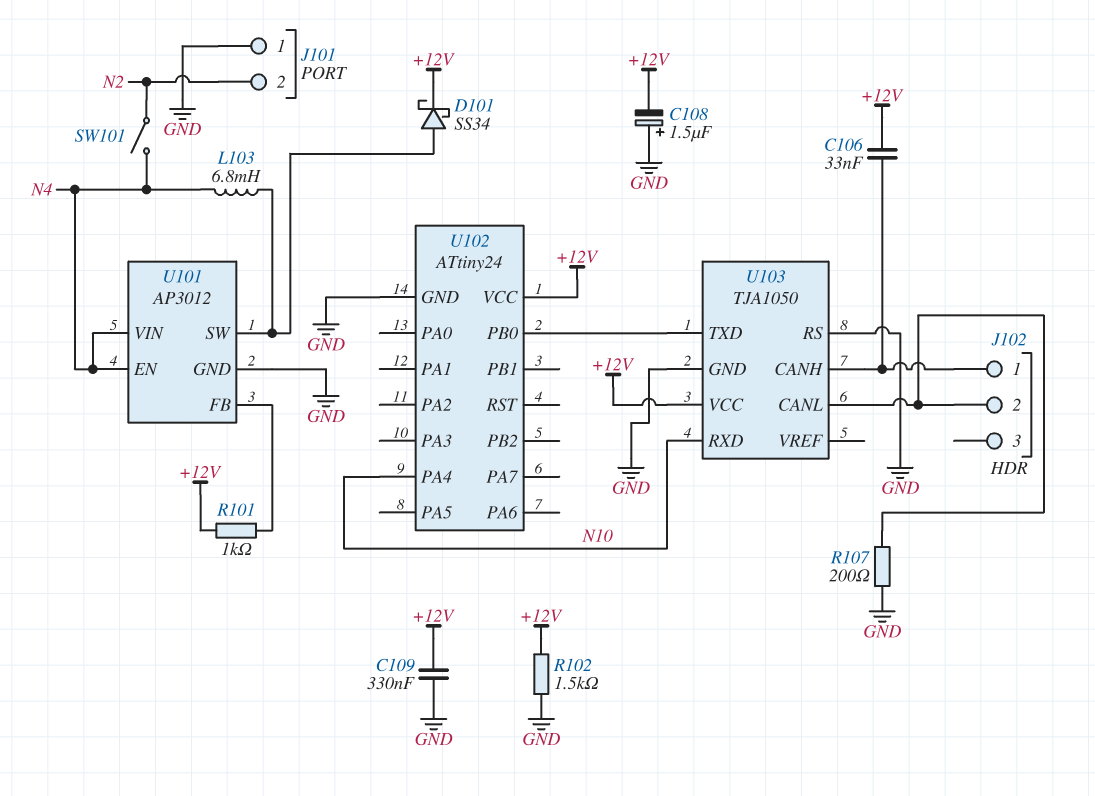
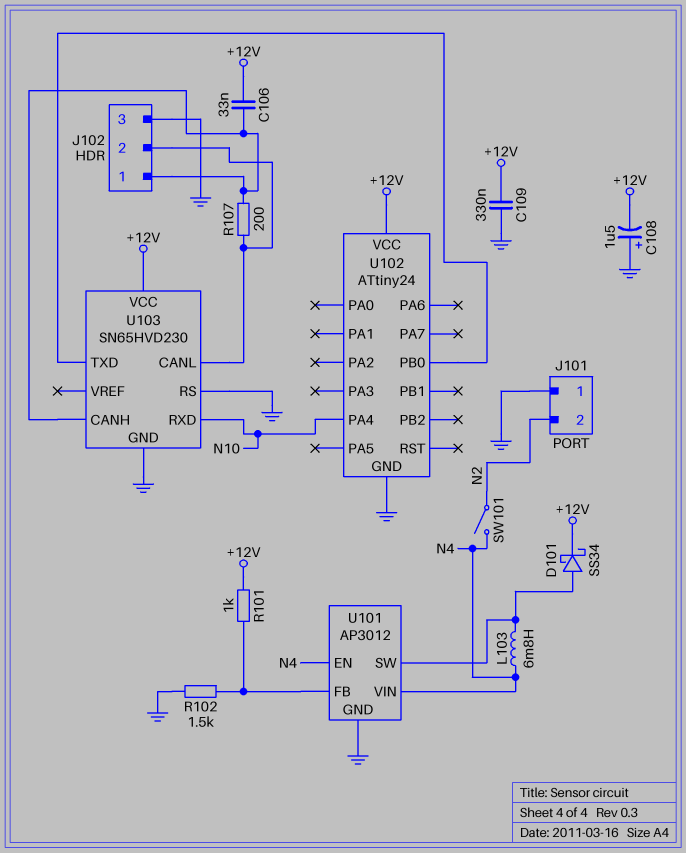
J102 pin 3: none -> GND
R102: 1.5k (+12V, GND) -> 1.5k (GND, U101/FB)
R107: 200 (GND, J102/2) -> 200 (J102/1, J102/2)
U103: TJA1050 -> SN65HVD230

